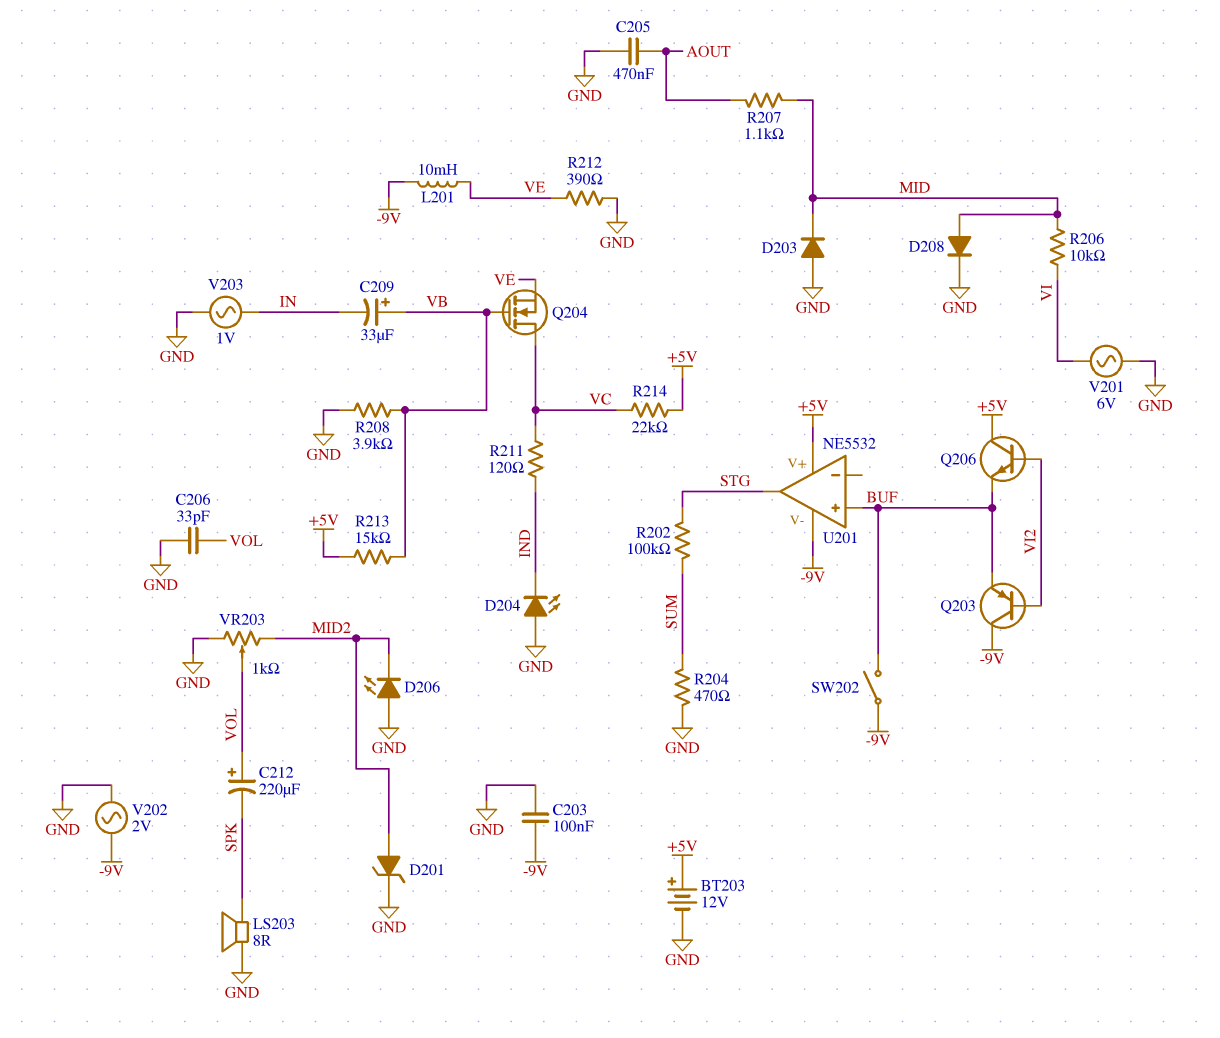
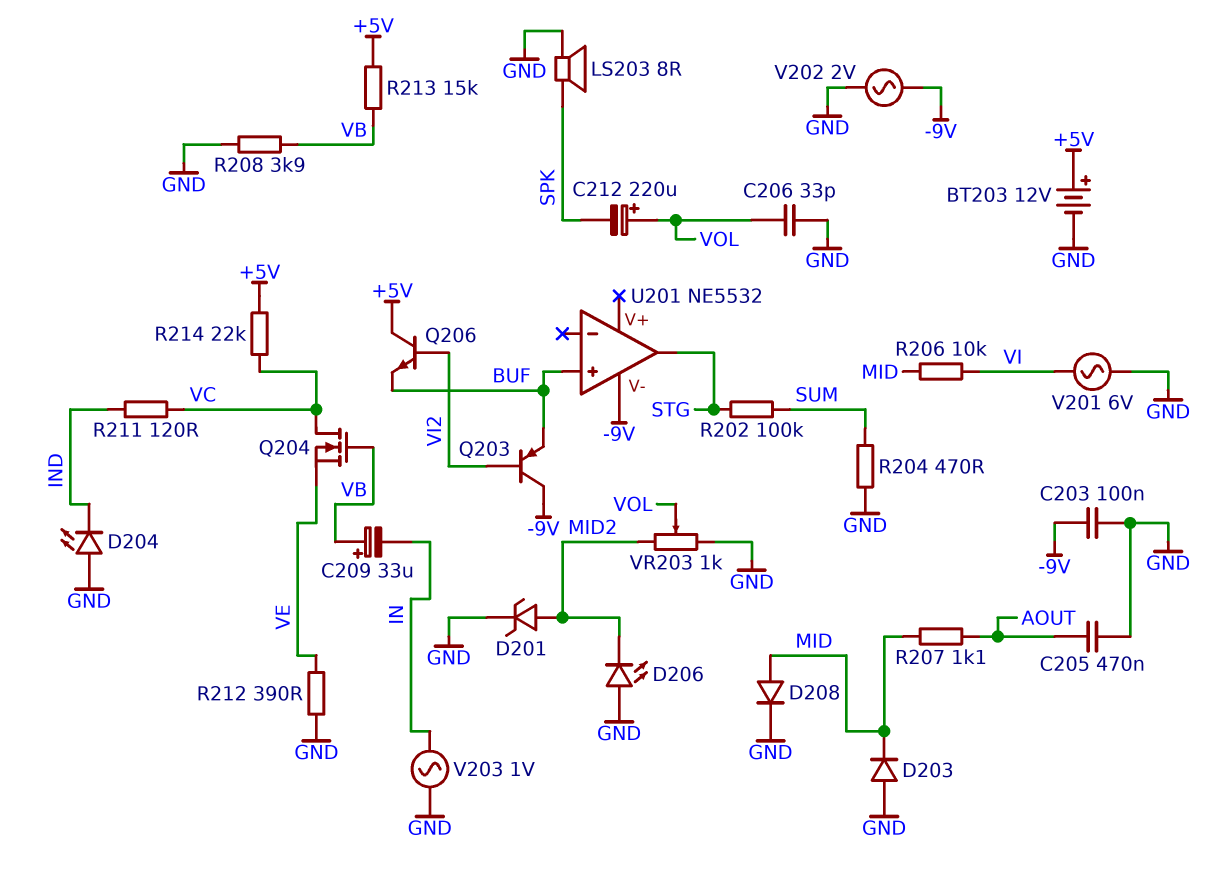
L201: 10mH (-9V, VE) -> none
SW202: switch (-9V, BUF) -> none
U201 pin V+: +5V -> none

